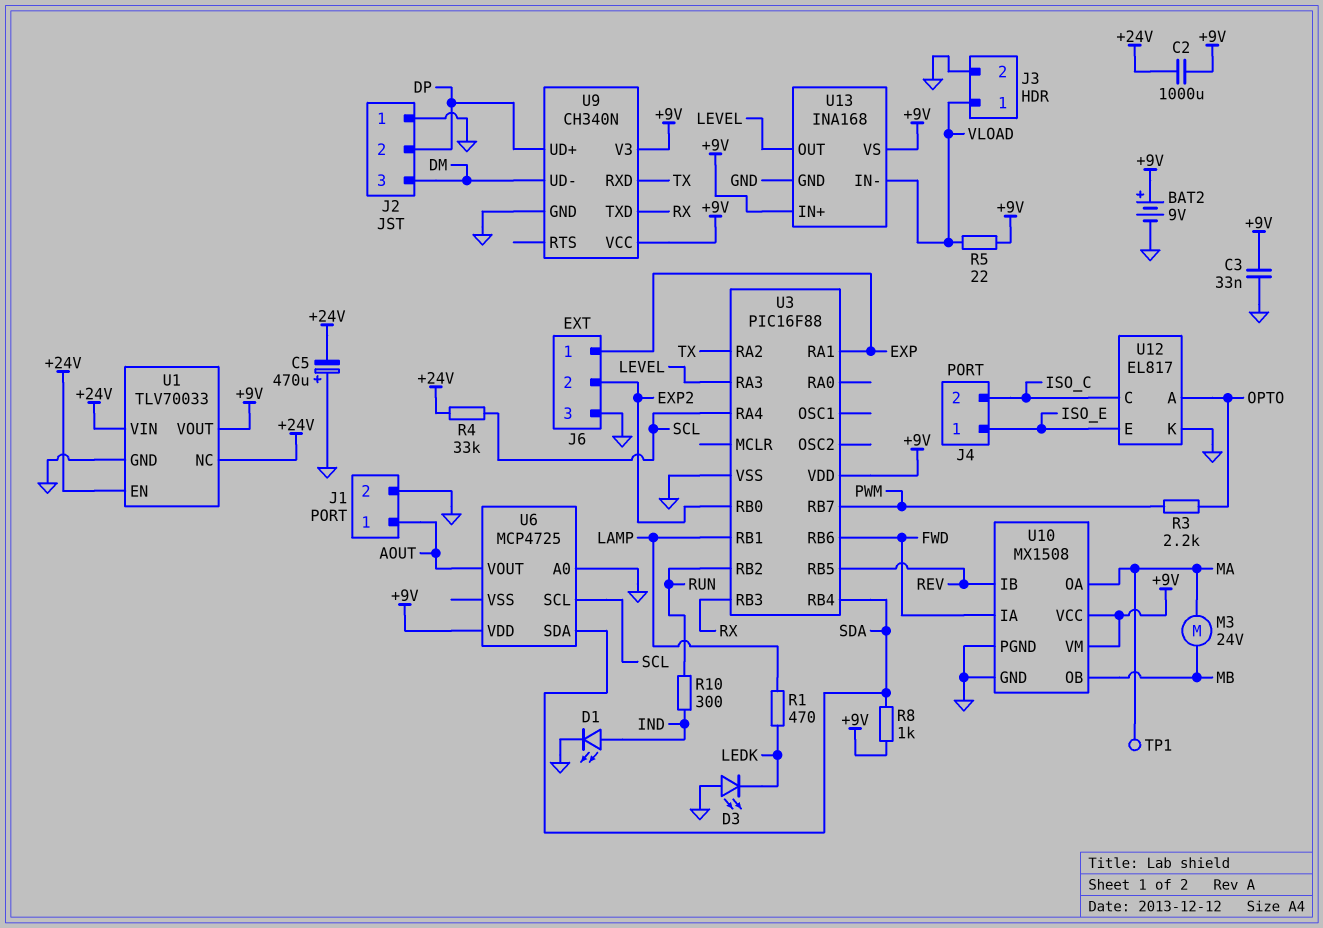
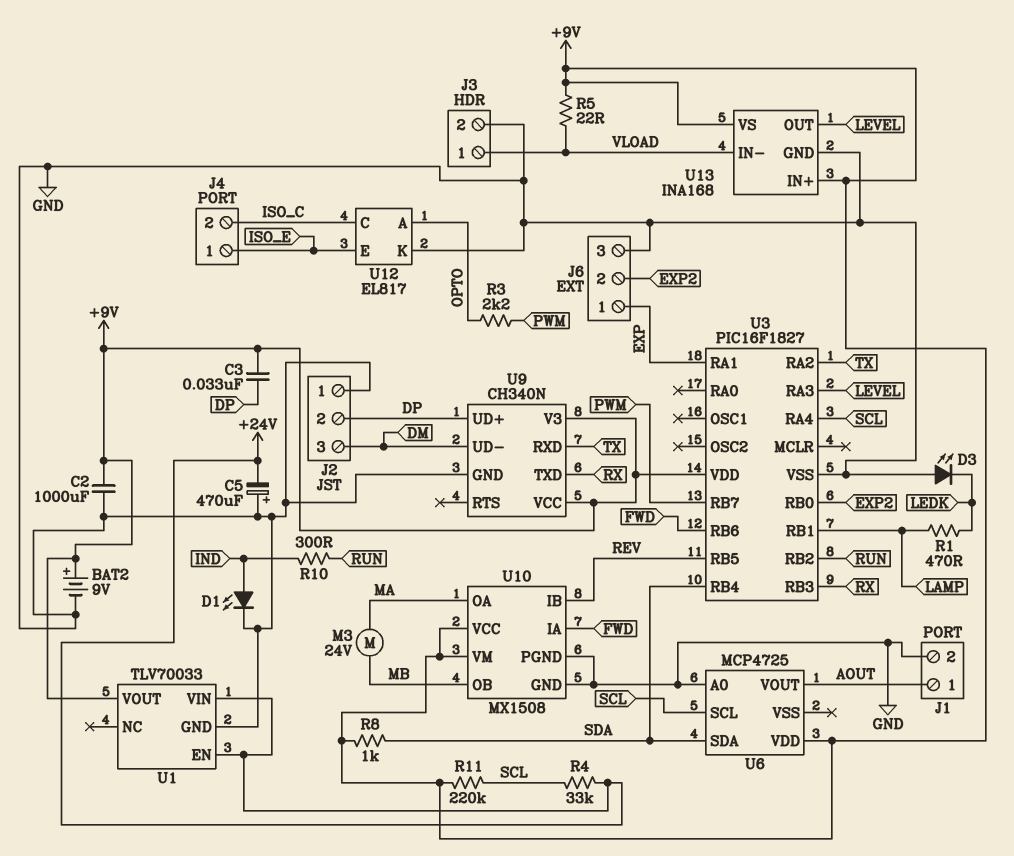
C2: 1000uF (+9V, +24V) -> 1000uF (+9V, GND)
C3: 33nF (+9V, GND) -> 33nF (+9V, DP)
R11: none -> 220k (+9V, SCL)
TP1: test point (MA) -> none
U1 pin NC: +24V -> none
U3: PIC16F88 -> PIC16F1827

